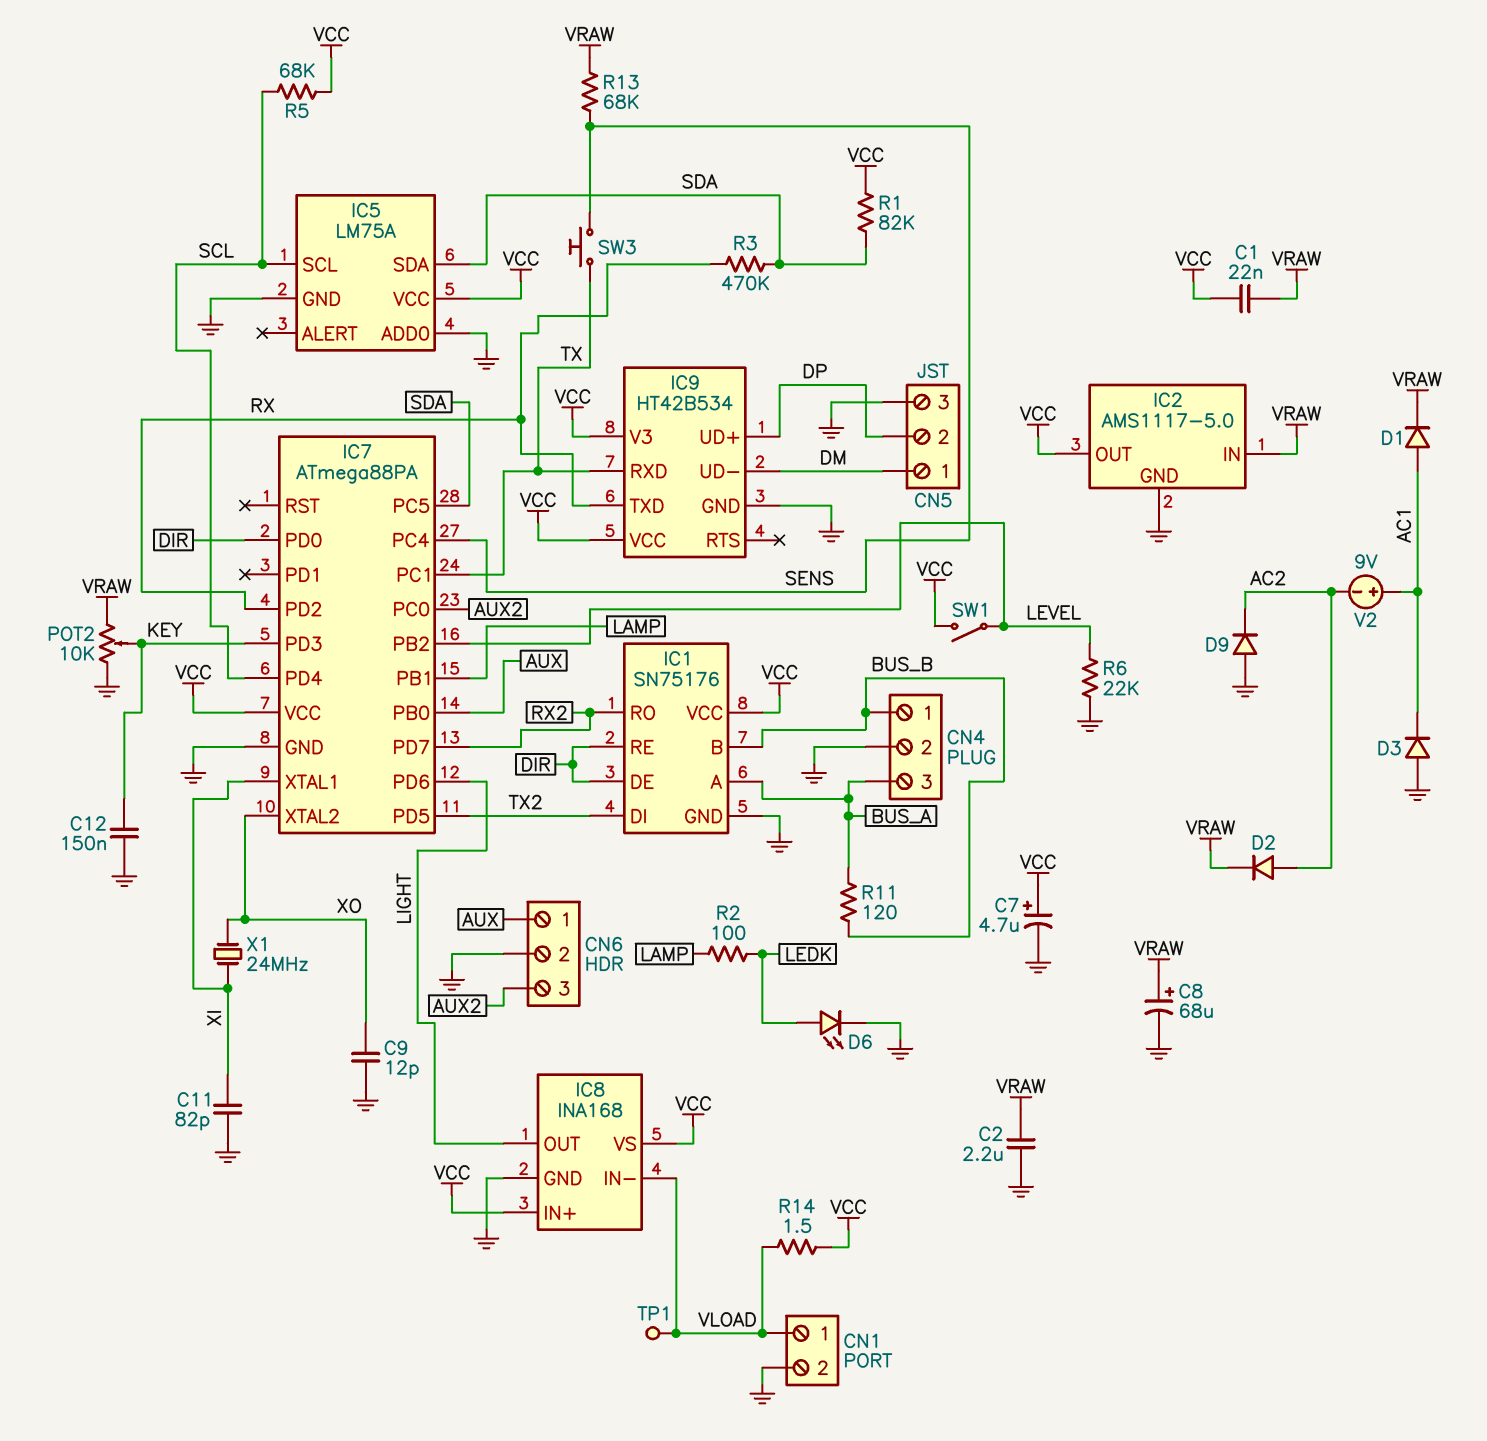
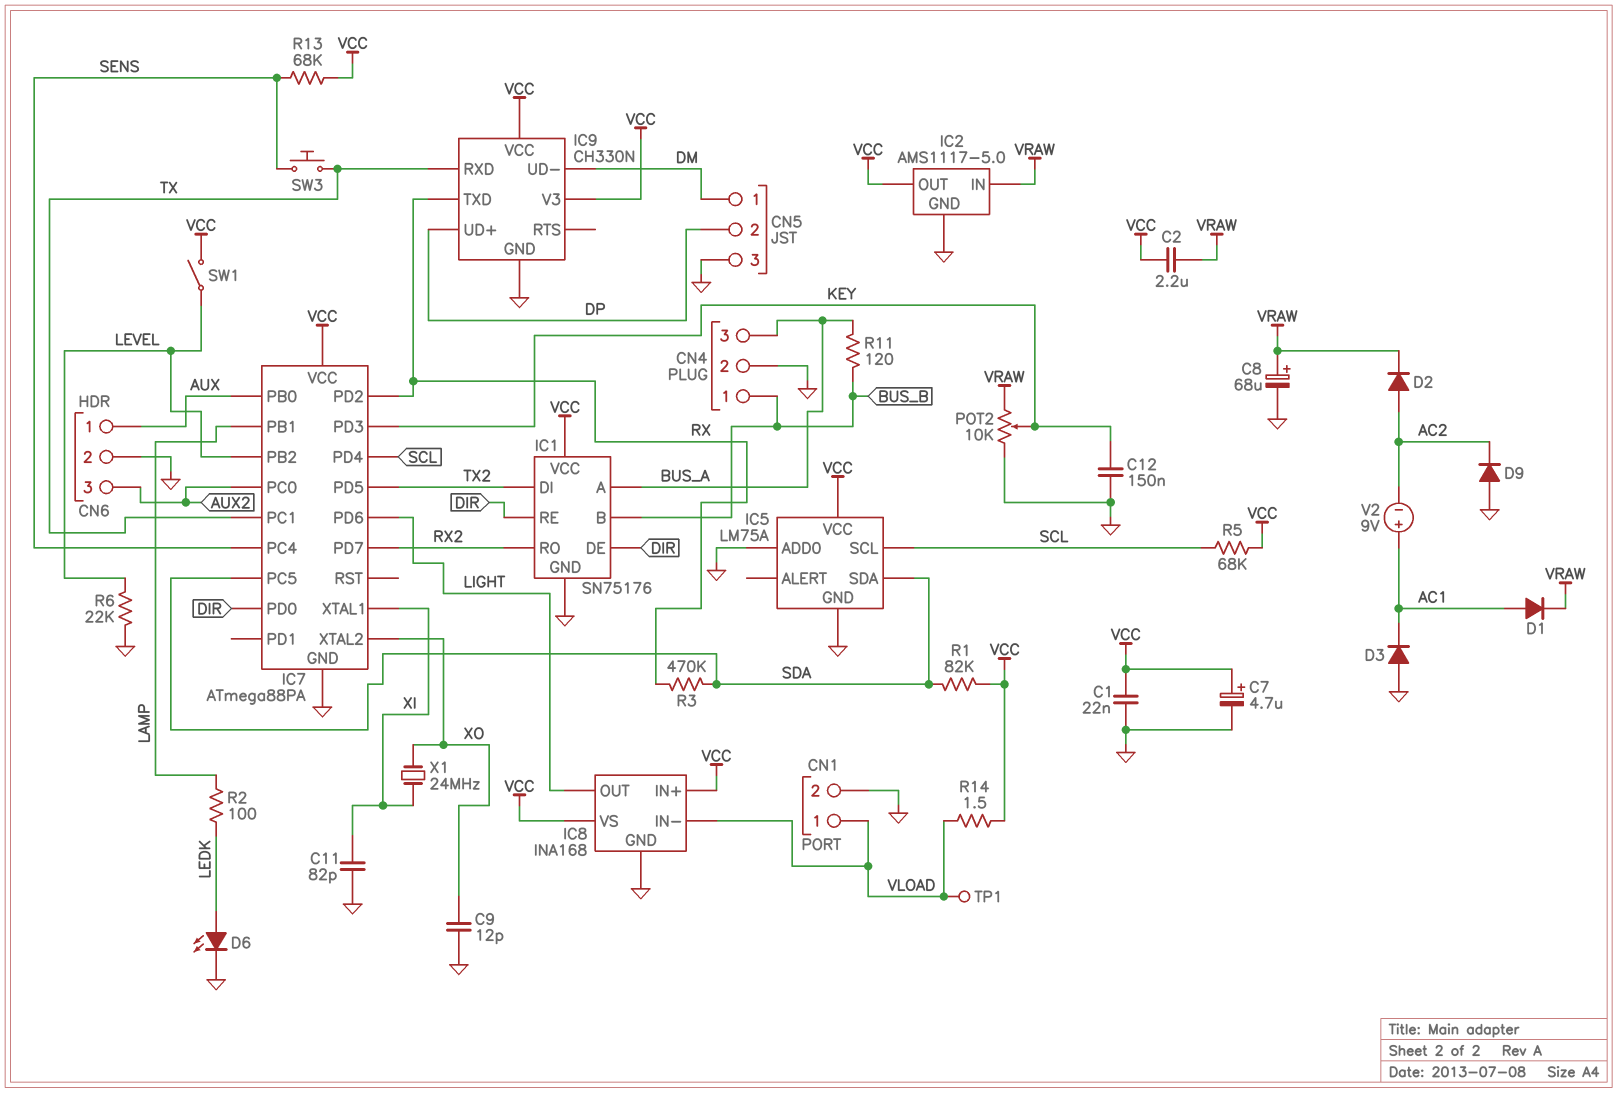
C1: 22nF (VCC, VRAW) -> 22nF (GND, VCC)
C2: 2.2uF (GND, VRAW) -> 2.2uF (VCC, VRAW)
IC9: HT42B534 -> CH330N
R13: 68k (SENS, VRAW) -> 68k (SENS, VCC)

